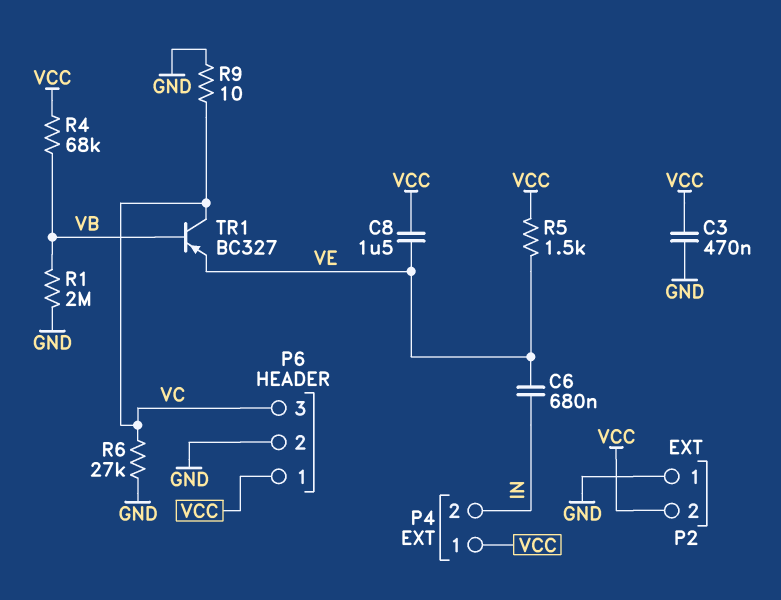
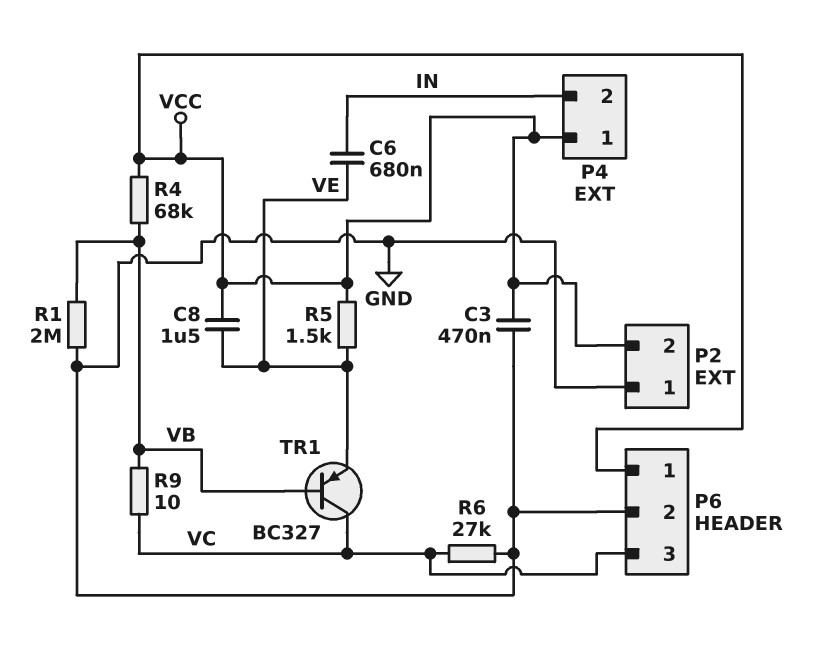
R9: 10 (GND, VC) -> 10 (VB, VC)

